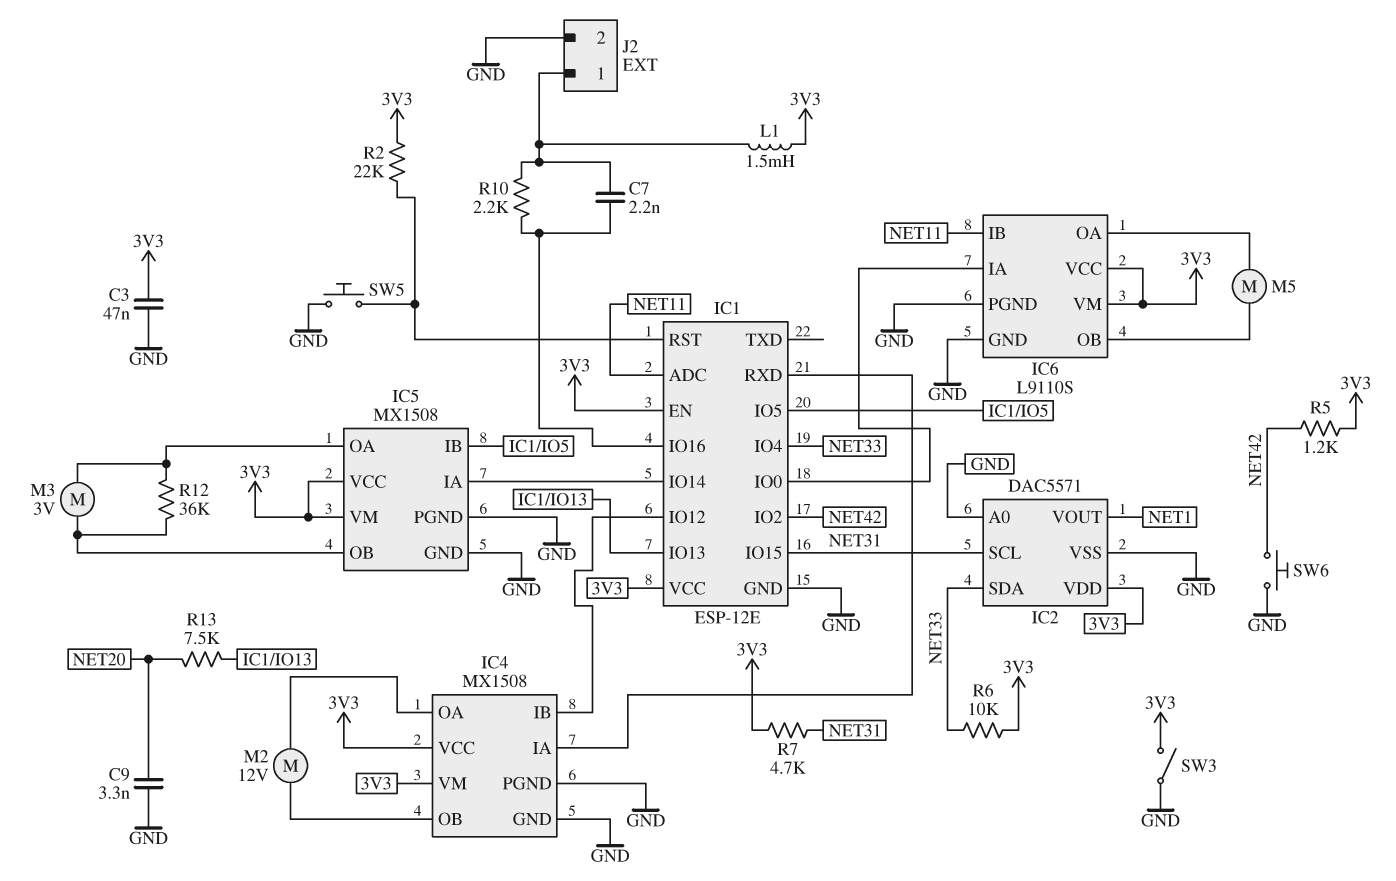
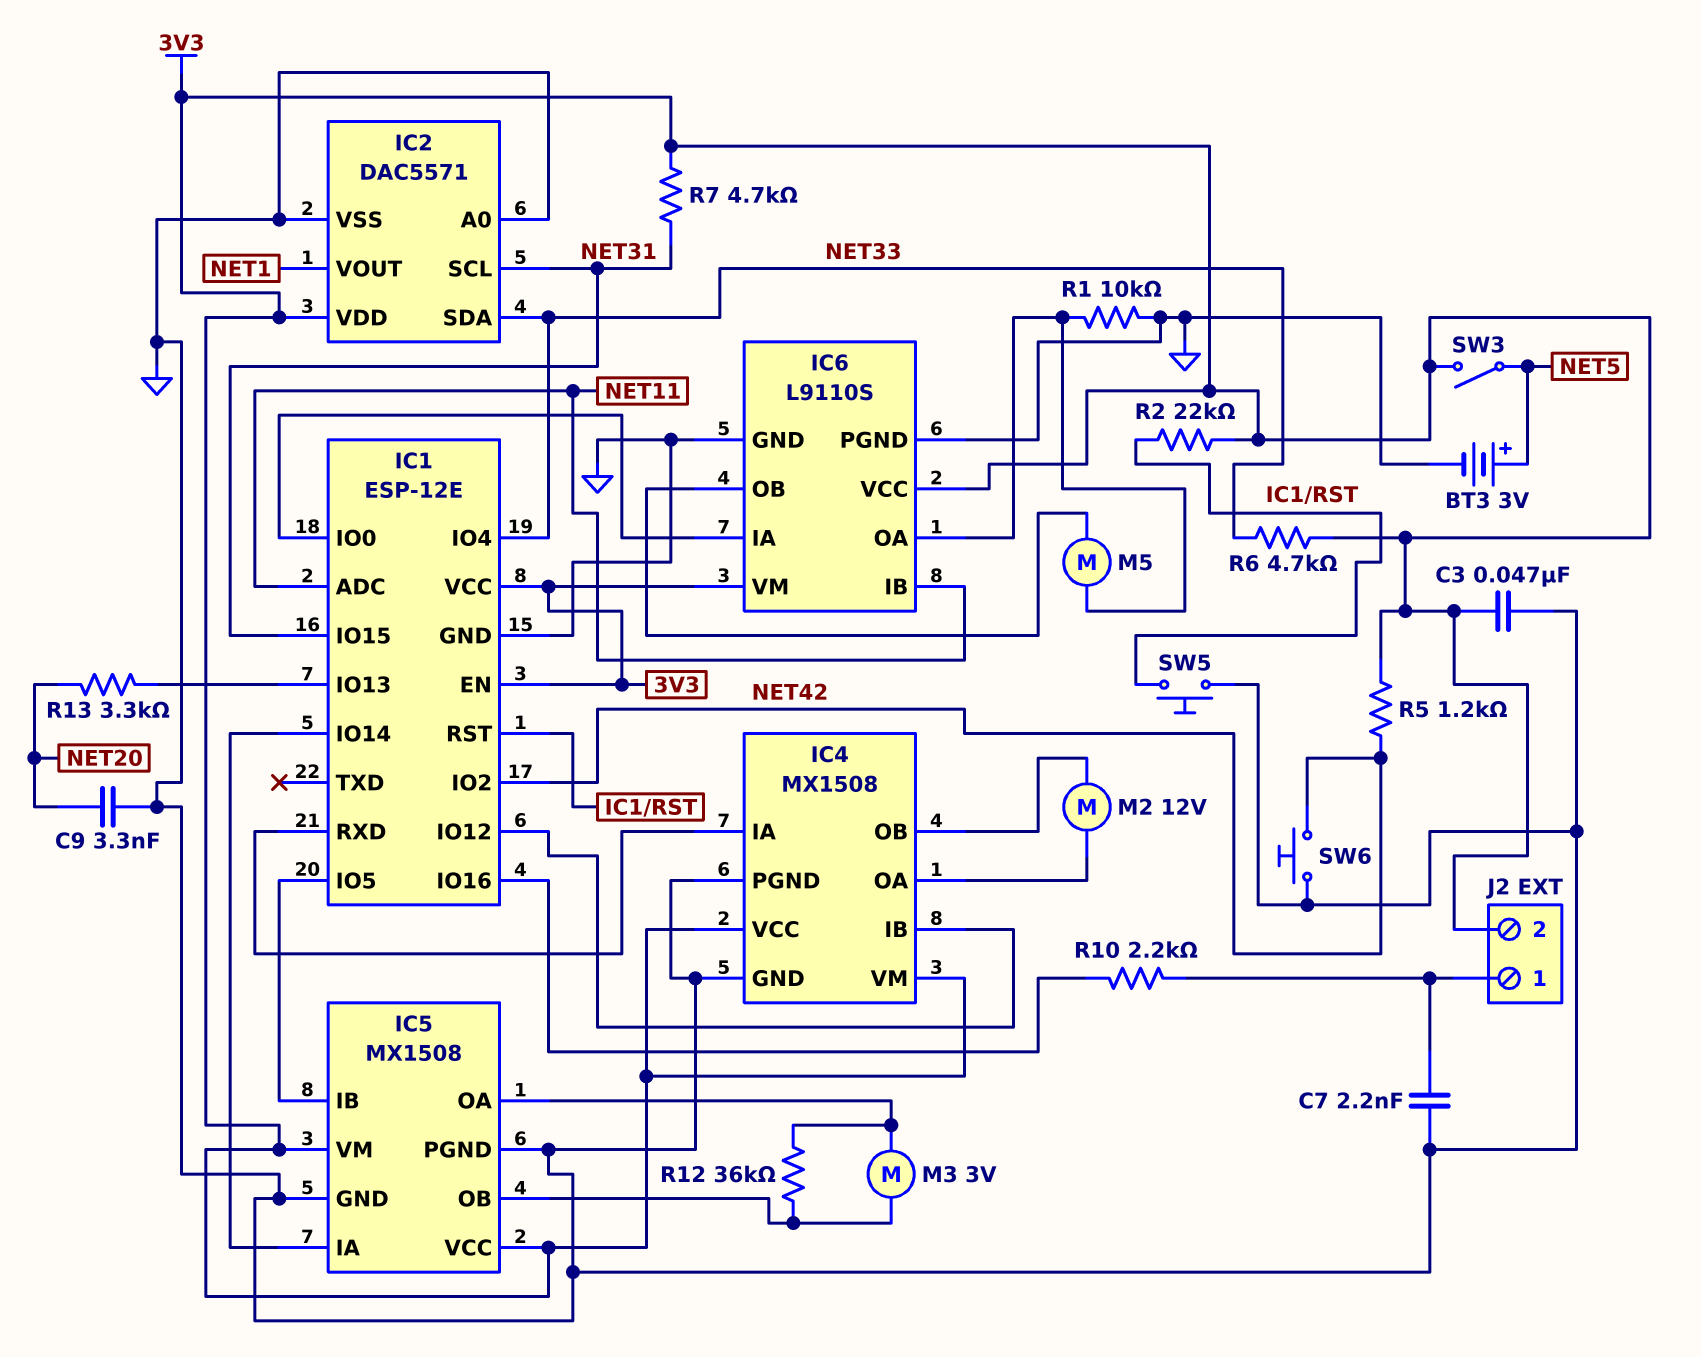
BT3: none -> 3V (plus NET5, minus GND)
C7: 2.2nF (IC1/IO16, J2/1) -> 2.2nF (GND, J2/1)
J2 pin 2: GND -> 3V3
L1: 1.5mH (3V3, J2/1) -> none
R1: none -> 10k (GND, IC6/OA)
R6: 10k (3V3, NET33) -> 4.7k (3V3, NET33)
R13: 7.5k (IC1/IO13, NET20) -> 3.3k (IC1/IO13, NET20)
SW3: switch (3V3, GND) -> switch (3V3, NET5)

